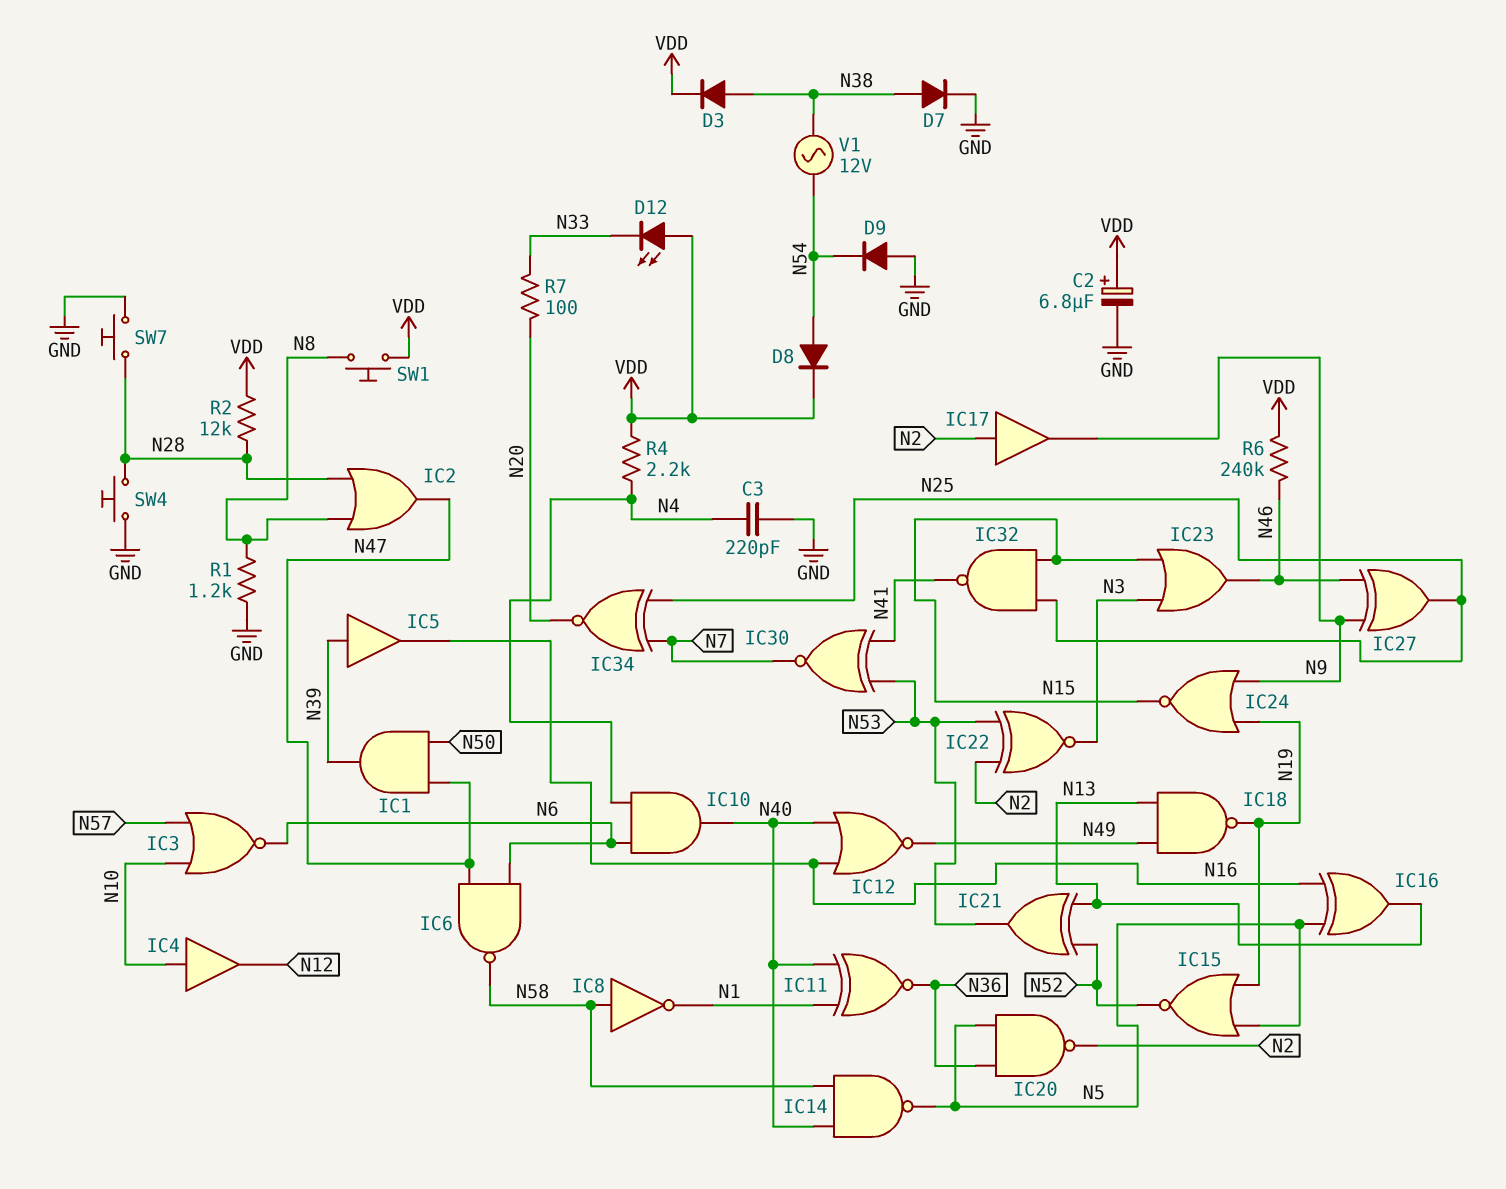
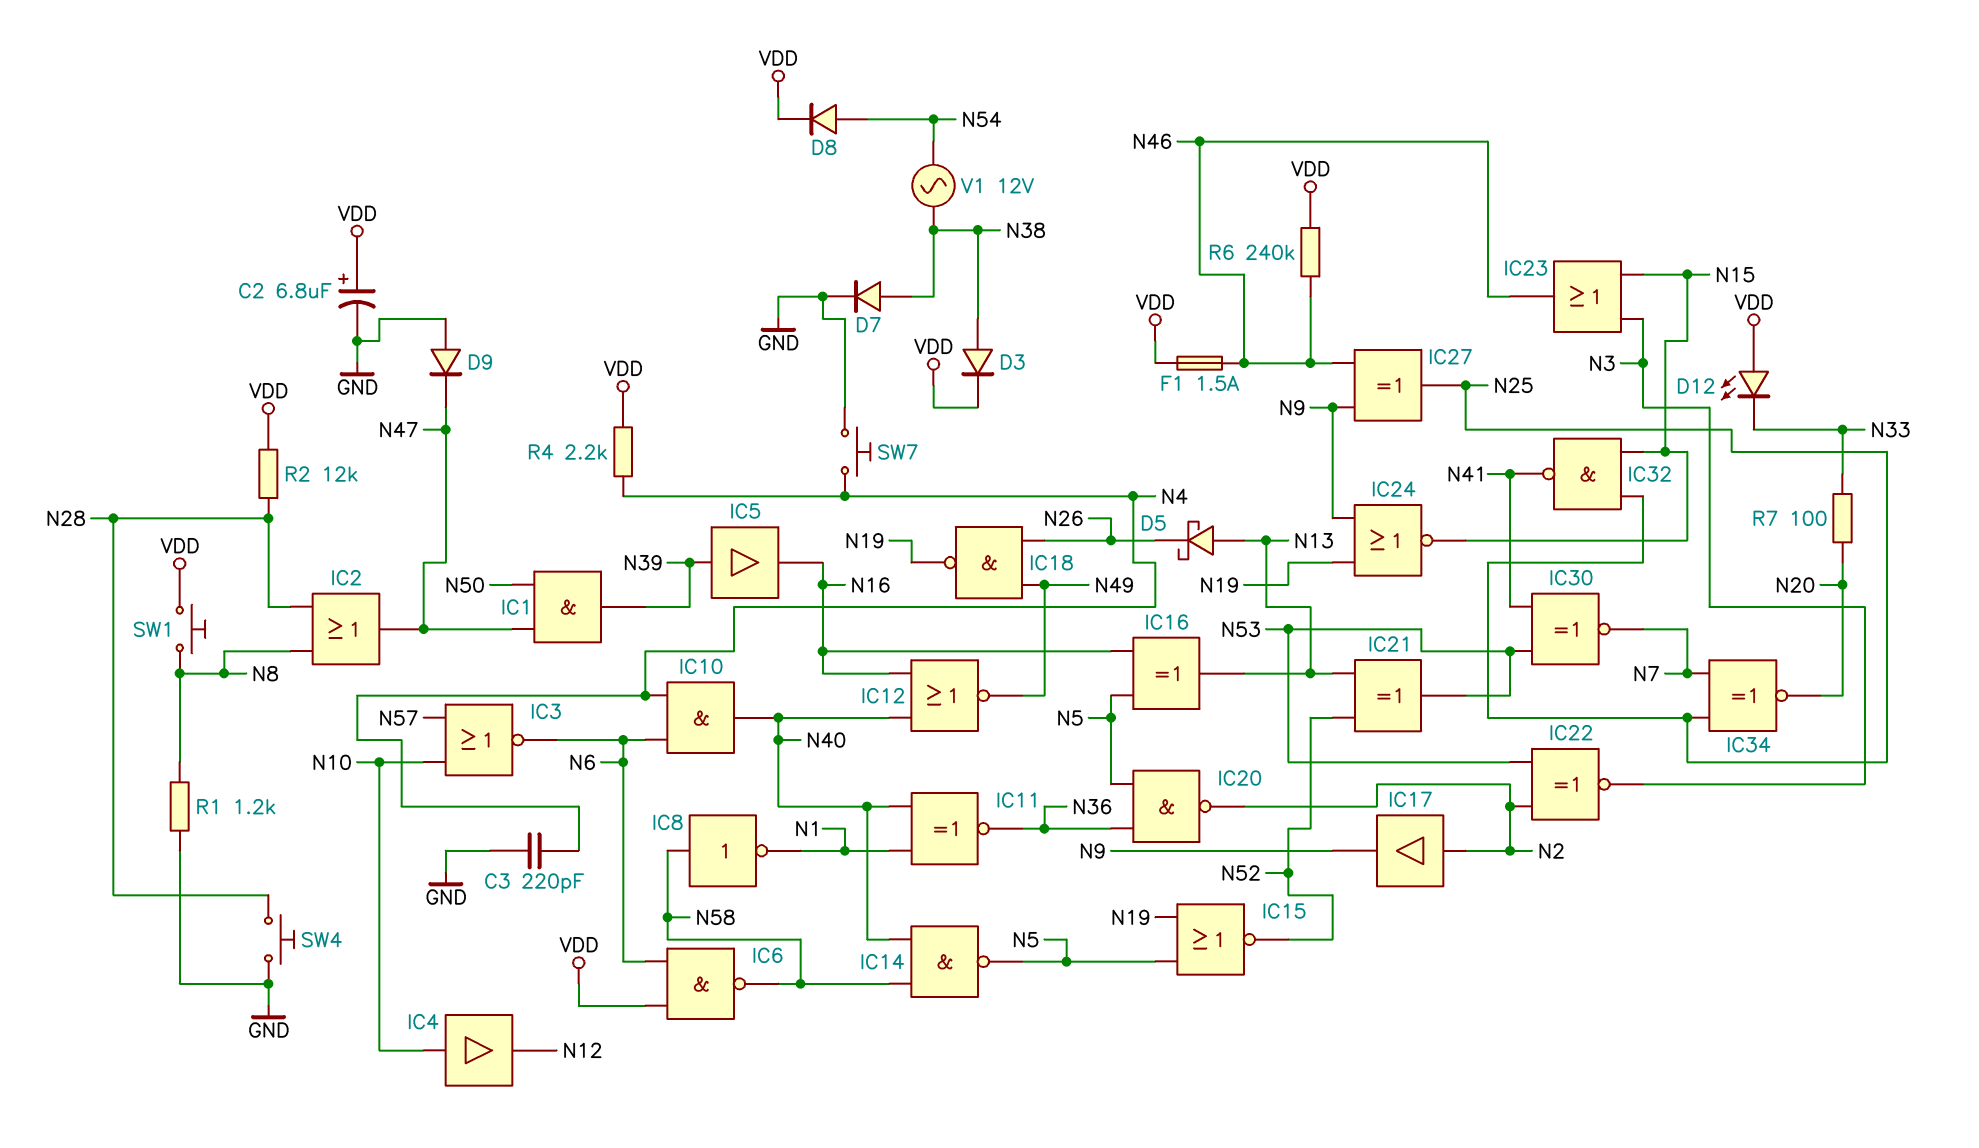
D5: none -> schottky (A N13, K N26)
D9: diode (A GND, K N54) -> diode (A GND, K N47)
F1: none -> 1.5A (N46, VDD)
IC6: NAND (in N6, in N47, out N58) -> NAND (in N6, in VDD, out N58)
IC18: NAND (in N13, in N49, out N19) -> NAND (in N26, in N49, out N19)
SW7: button (GND, N28) -> button (GND, N4)

